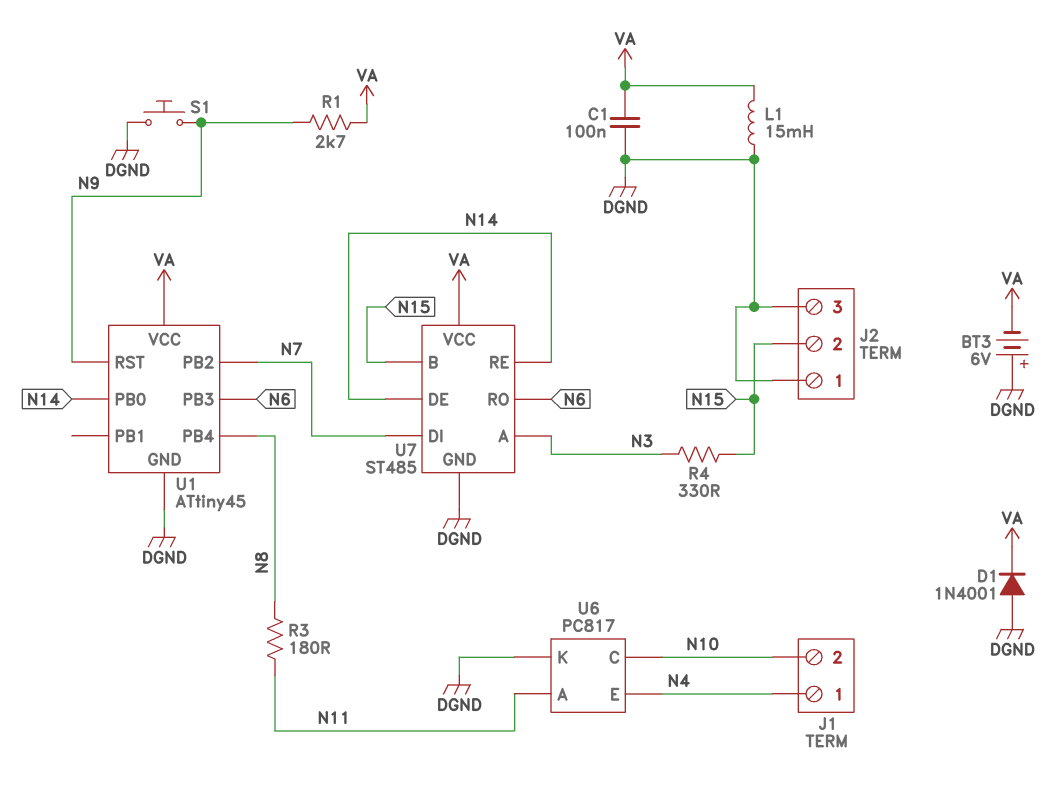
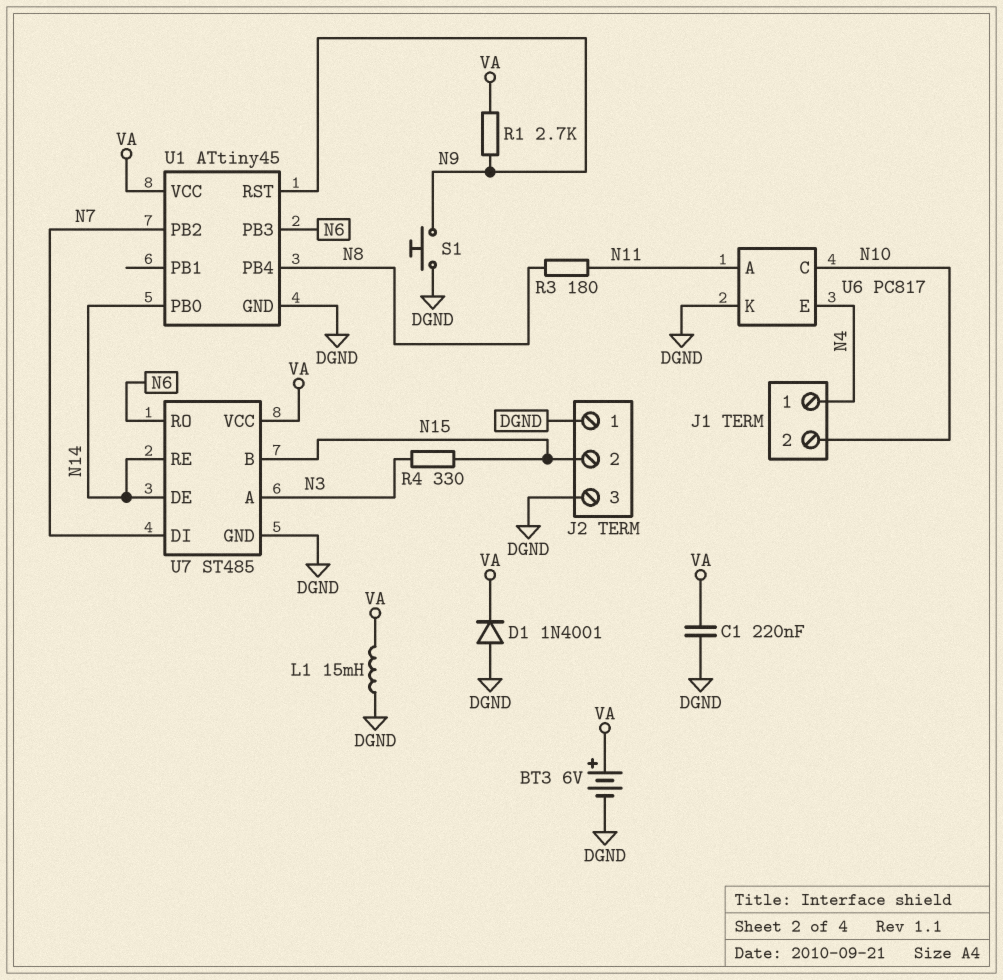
BT3: 6V (plus DGND, minus VA) -> 6V (plus VA, minus DGND)
C1: 100nF (DGND, VA) -> 220nF (DGND, VA)

